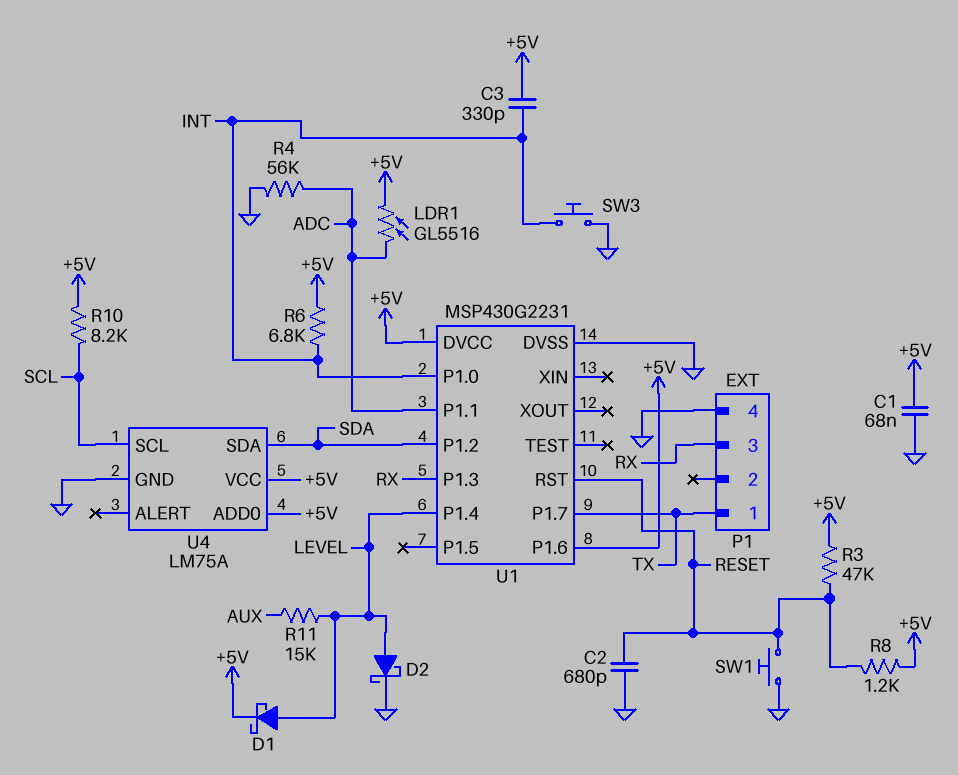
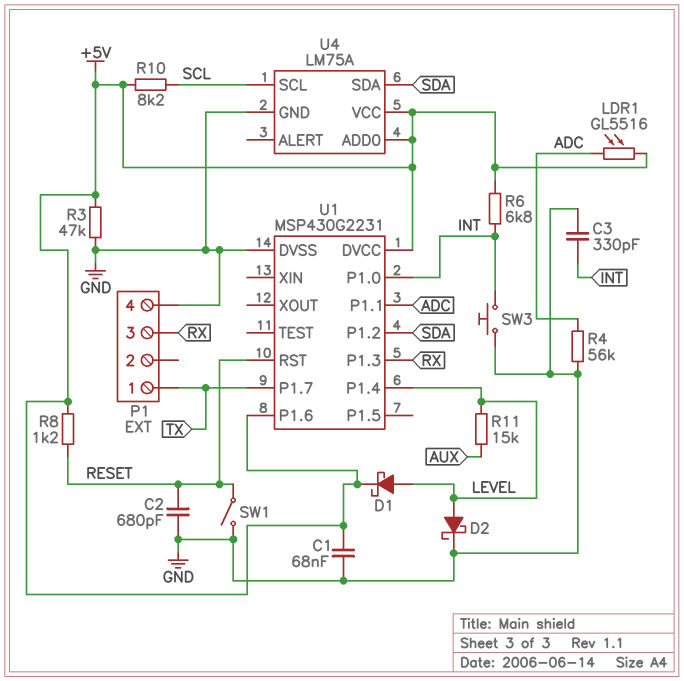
C3: 330pF (+5V, INT) -> 330pF (GND, INT)
R3: 47k (+5V, RESET) -> 47k (+5V, GND)
SW1: button (GND, RESET) -> switch (GND, RESET)

